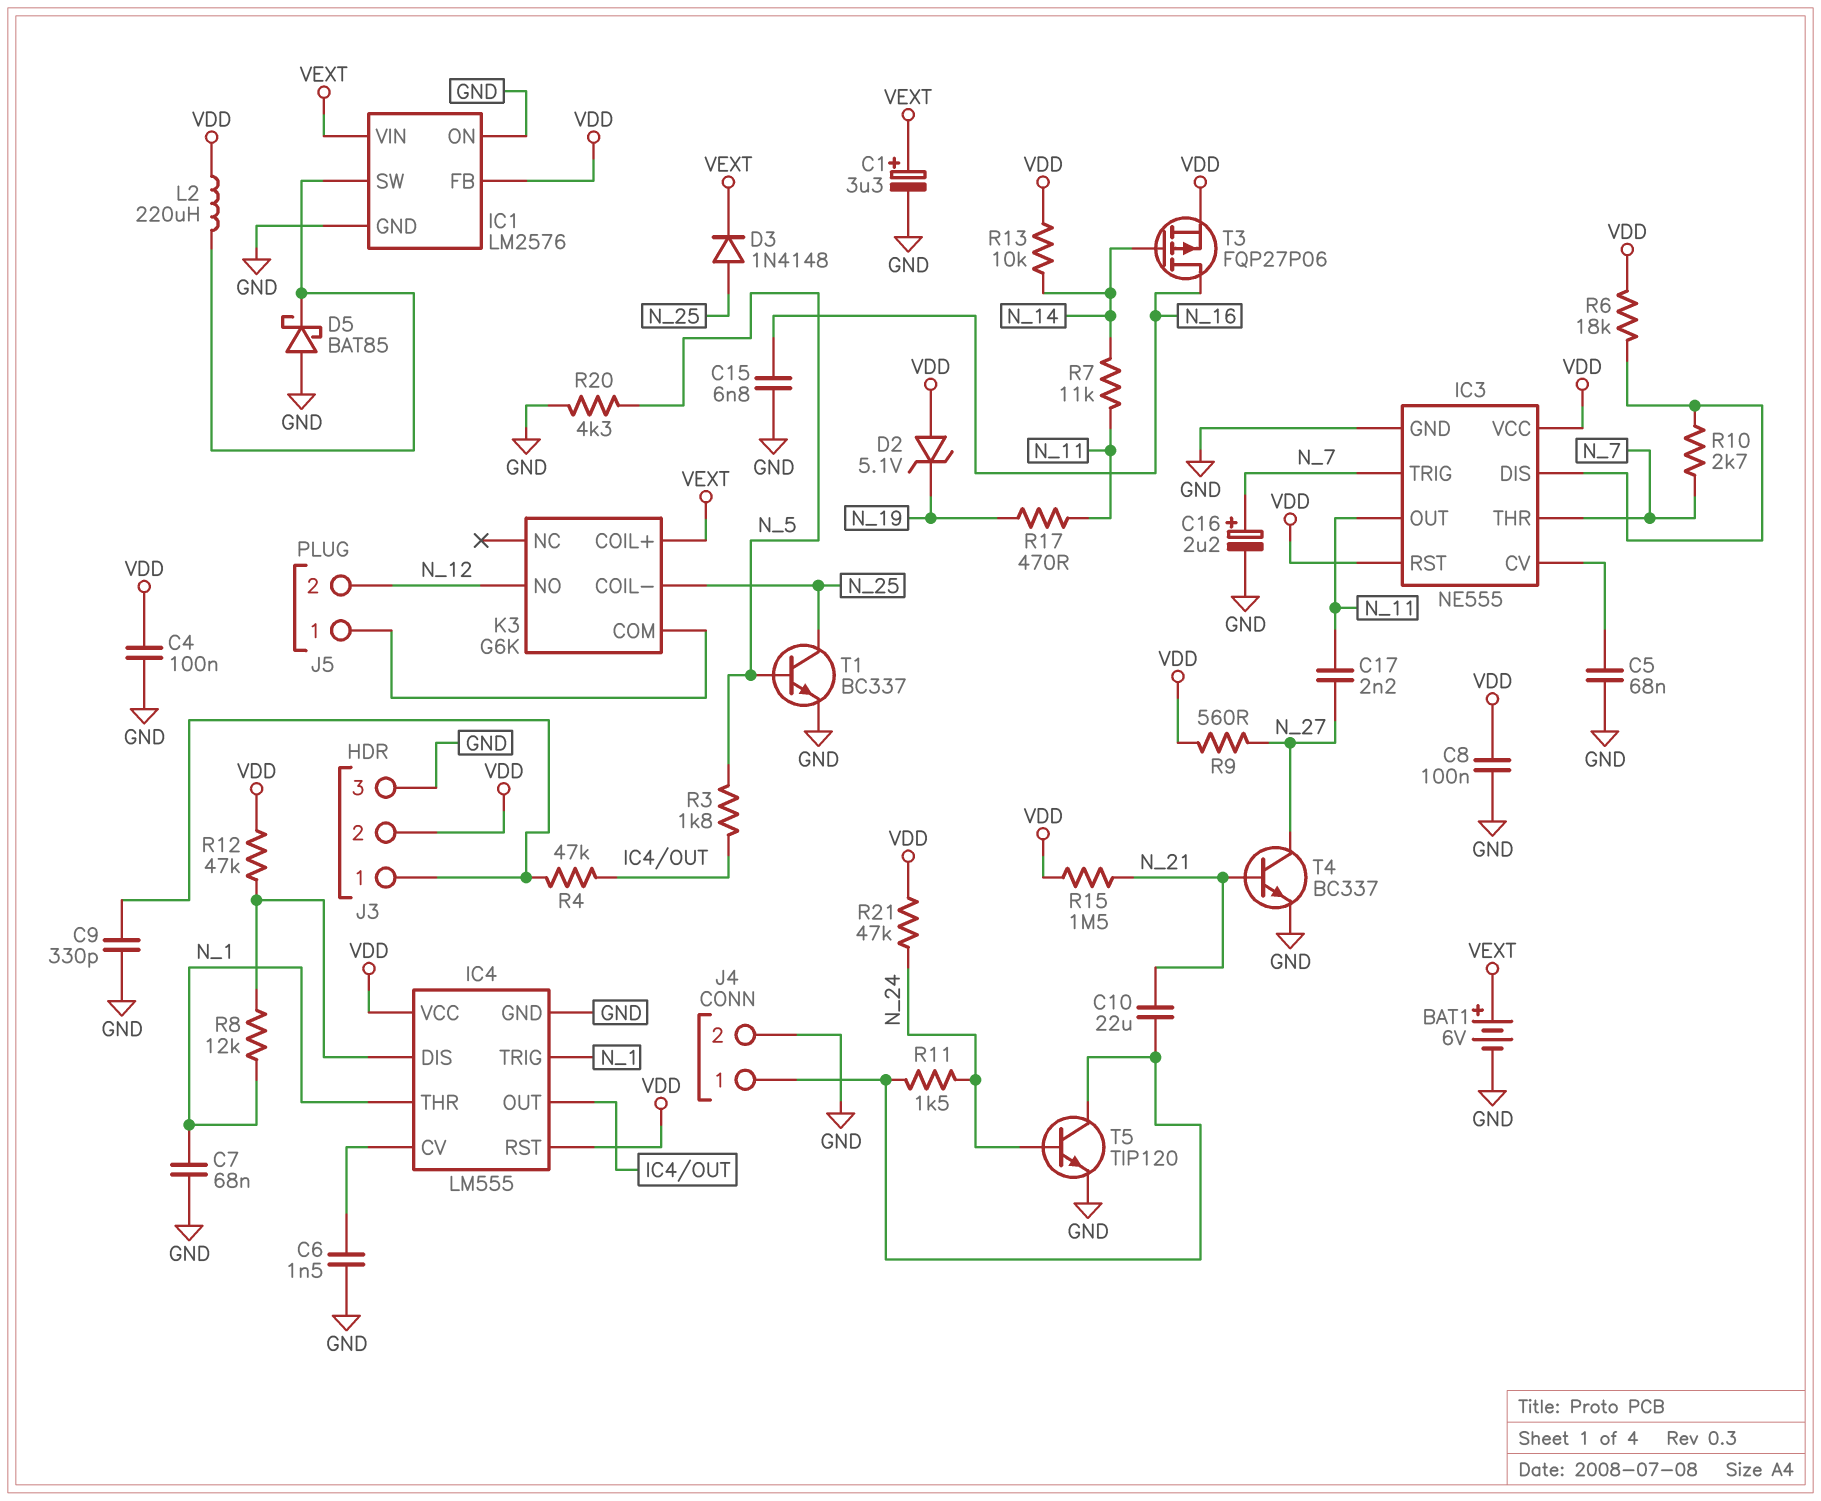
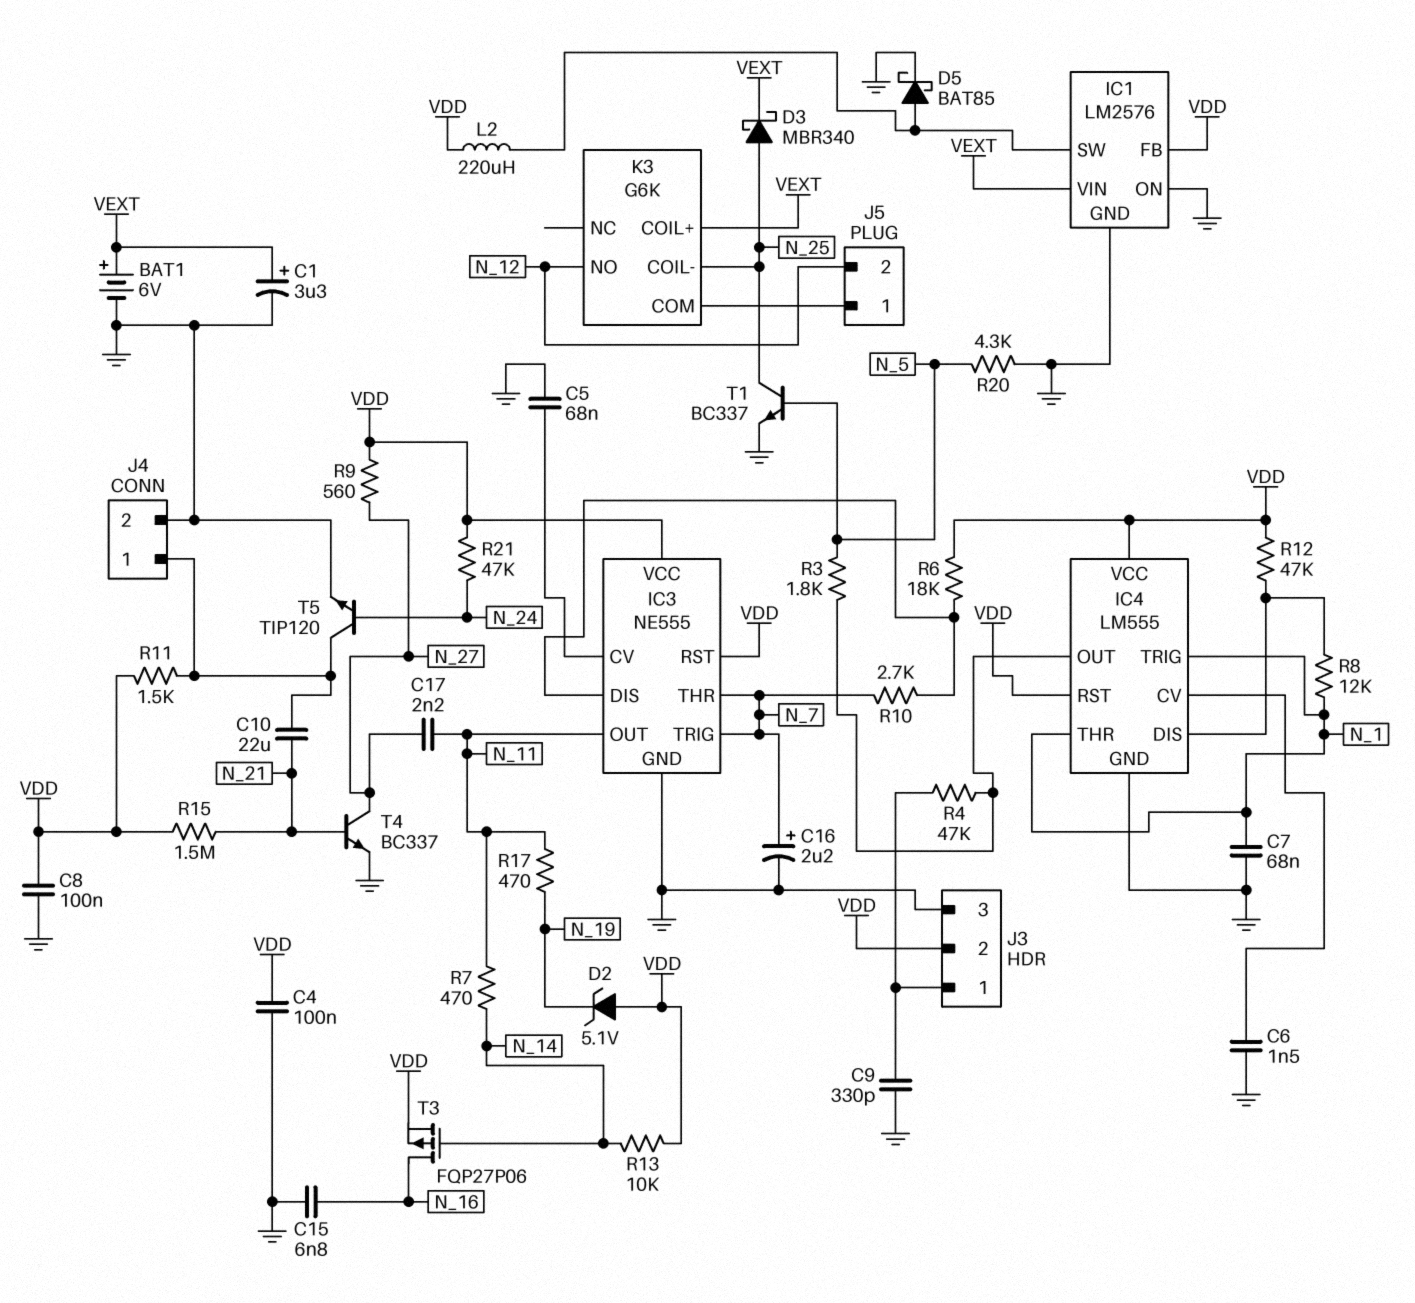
D3: diode 1N4148 (A N_25, K VEXT) -> schottky MBR340 (A N_25, K VEXT)
D5: schottky BAT85 (A GND, K IC1/SW) -> schottky BAT85 (A IC1/SW, K GND)
R7: 11k (N_11, N_14) -> 470 (N_11, N_14)
R11: 1.5k (J4/1, N_24) -> 1.5k (J4/1, VDD)

